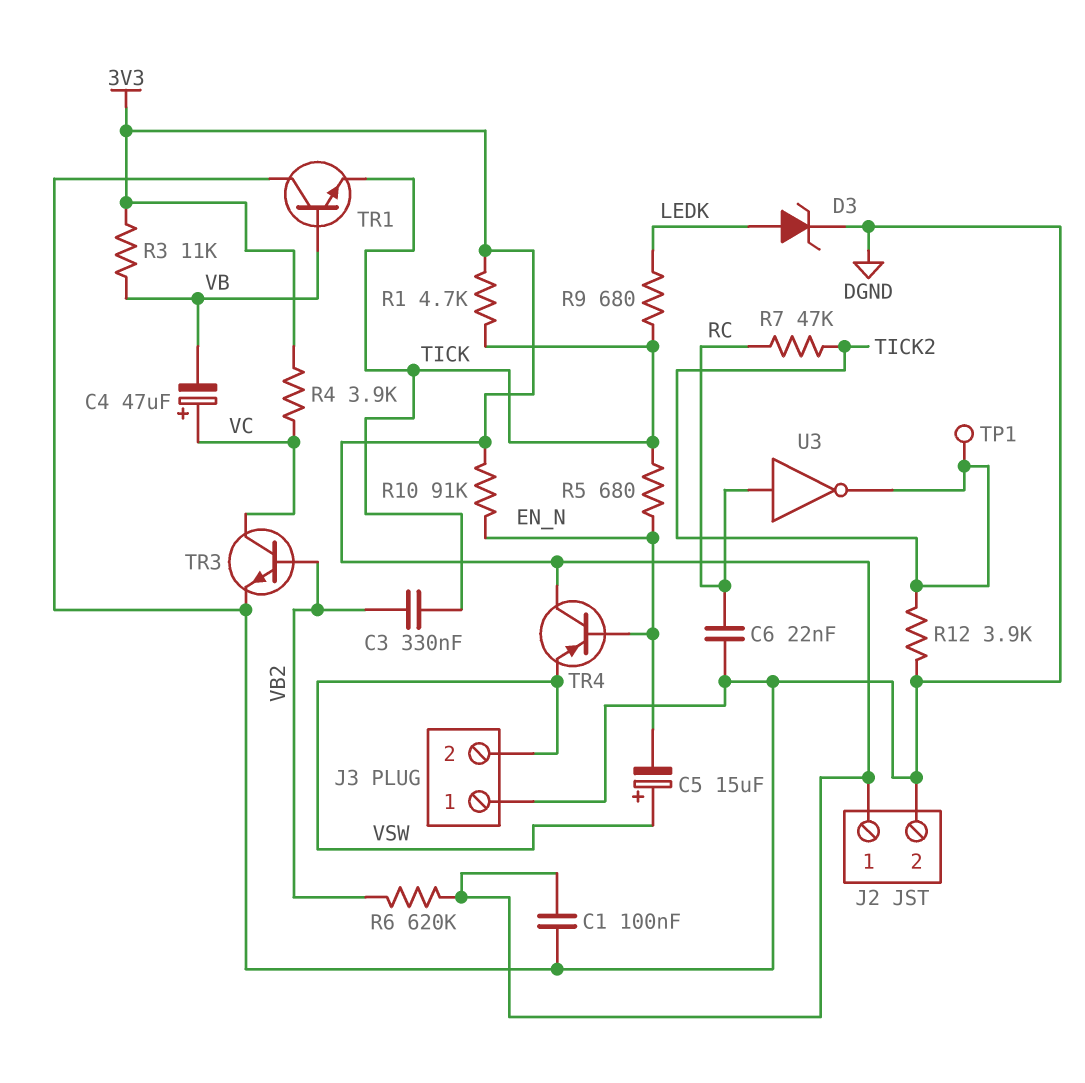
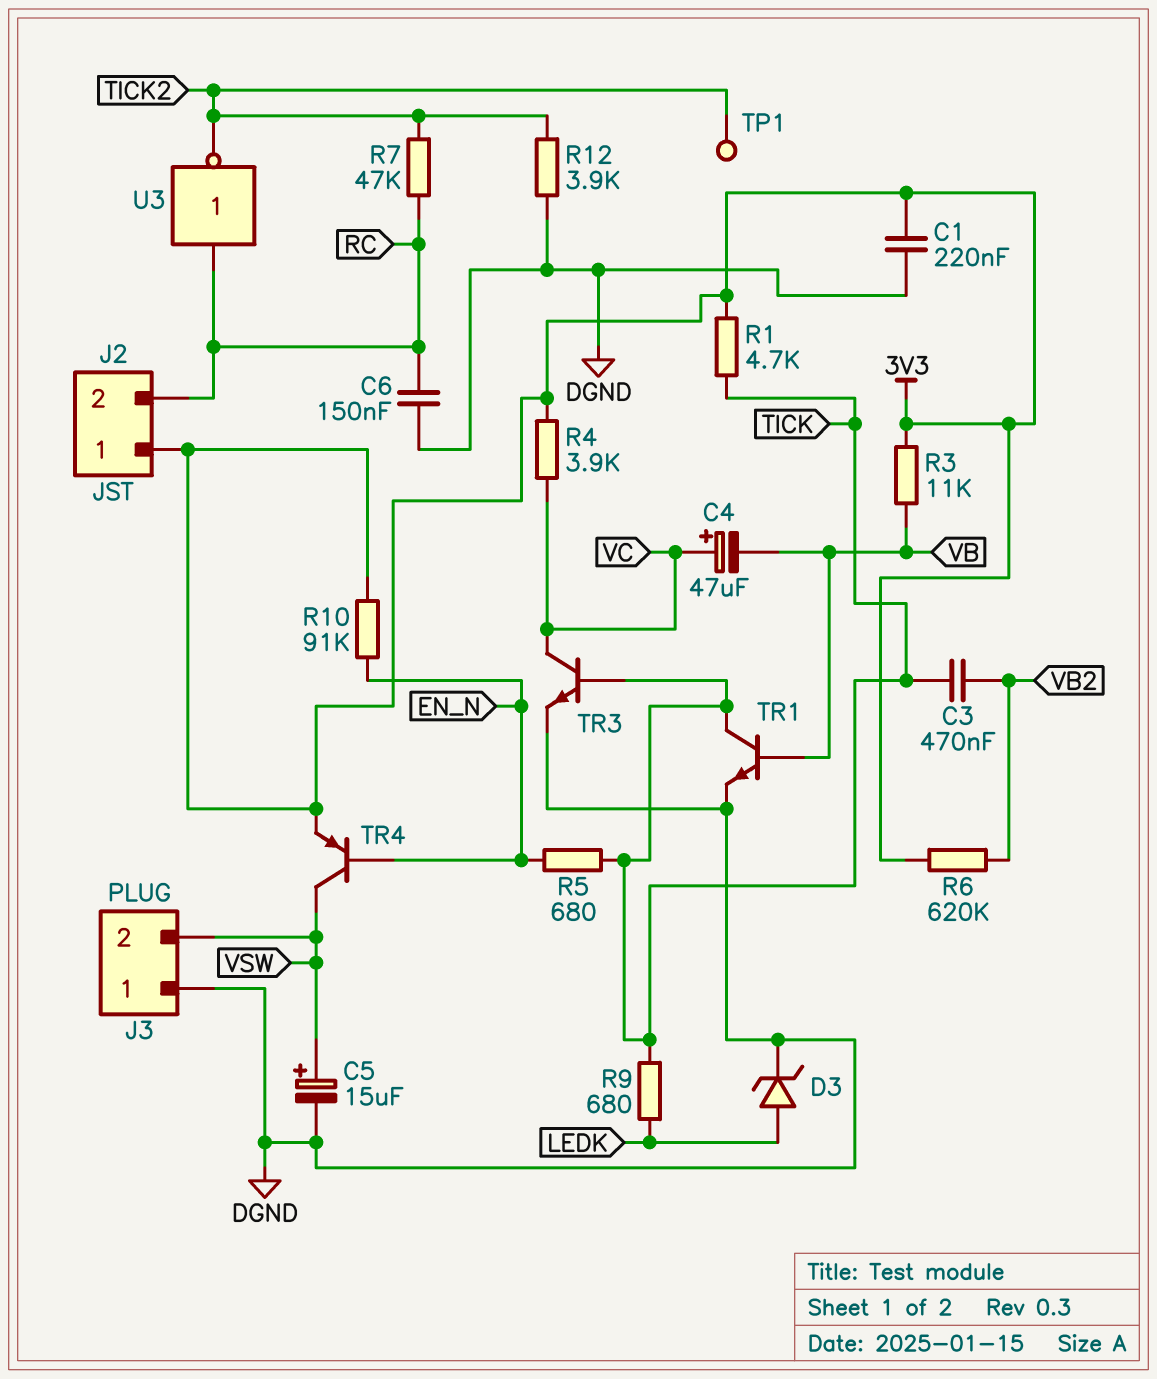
C1: 100nF (3V3, DGND) -> 220nF (3V3, DGND)
C3: 330nF (TICK, VB2) -> 470nF (TICK, VB2)
C5: 15uF (plus VSW, minus EN_N) -> 15uF (plus VSW, minus DGND)
C6: 22nF (DGND, RC) -> 150nF (DGND, RC)
J2 pin 2: DGND -> RC
TR1: NPN (B VB, C DGND, E TICK) -> NPN (B VB, C TICK, E DGND)
TR3: NPN (B VB2, C VC, E DGND) -> NPN (B TICK, C VC, E DGND)
TR4: PNP (B EN_N, C 3V3, E VSW) -> PNP (B EN_N, C VSW, E 3V3)

